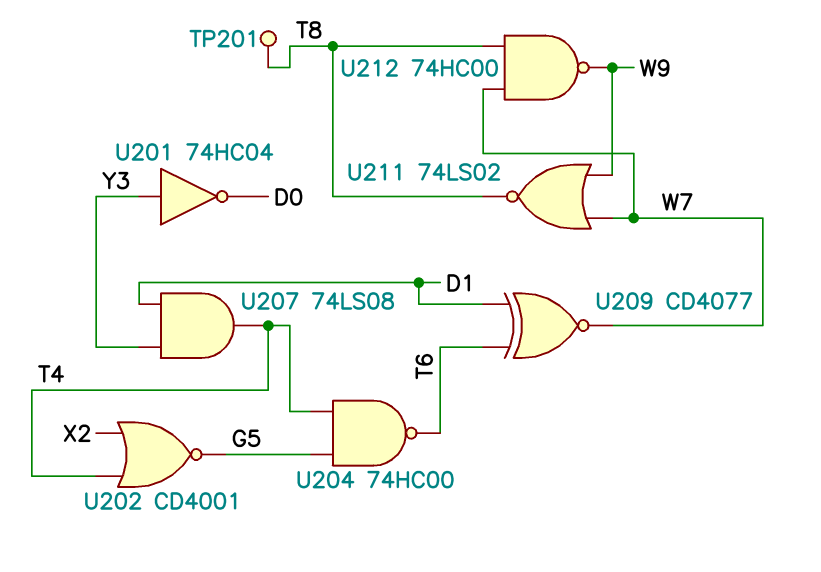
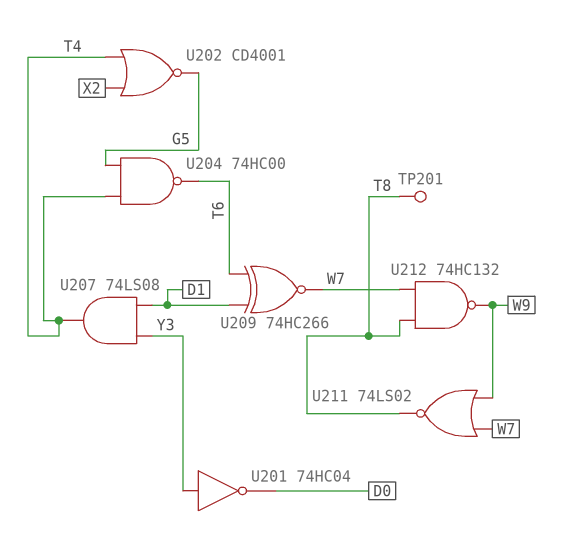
U209: XNOR CD4077 (in D1, in T6, out W7) -> XNOR 74HC266 (in D1, in T6, out W7)
U212: NAND 74HC00 (in T8, in W7, out W9) -> NAND 74HC132 (in T8, in W7, out W9)

